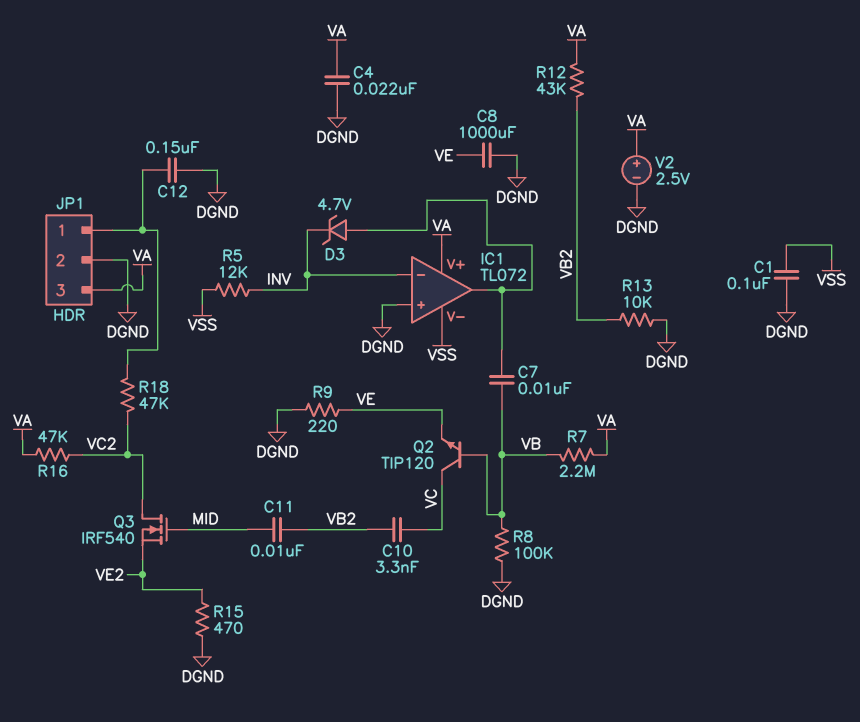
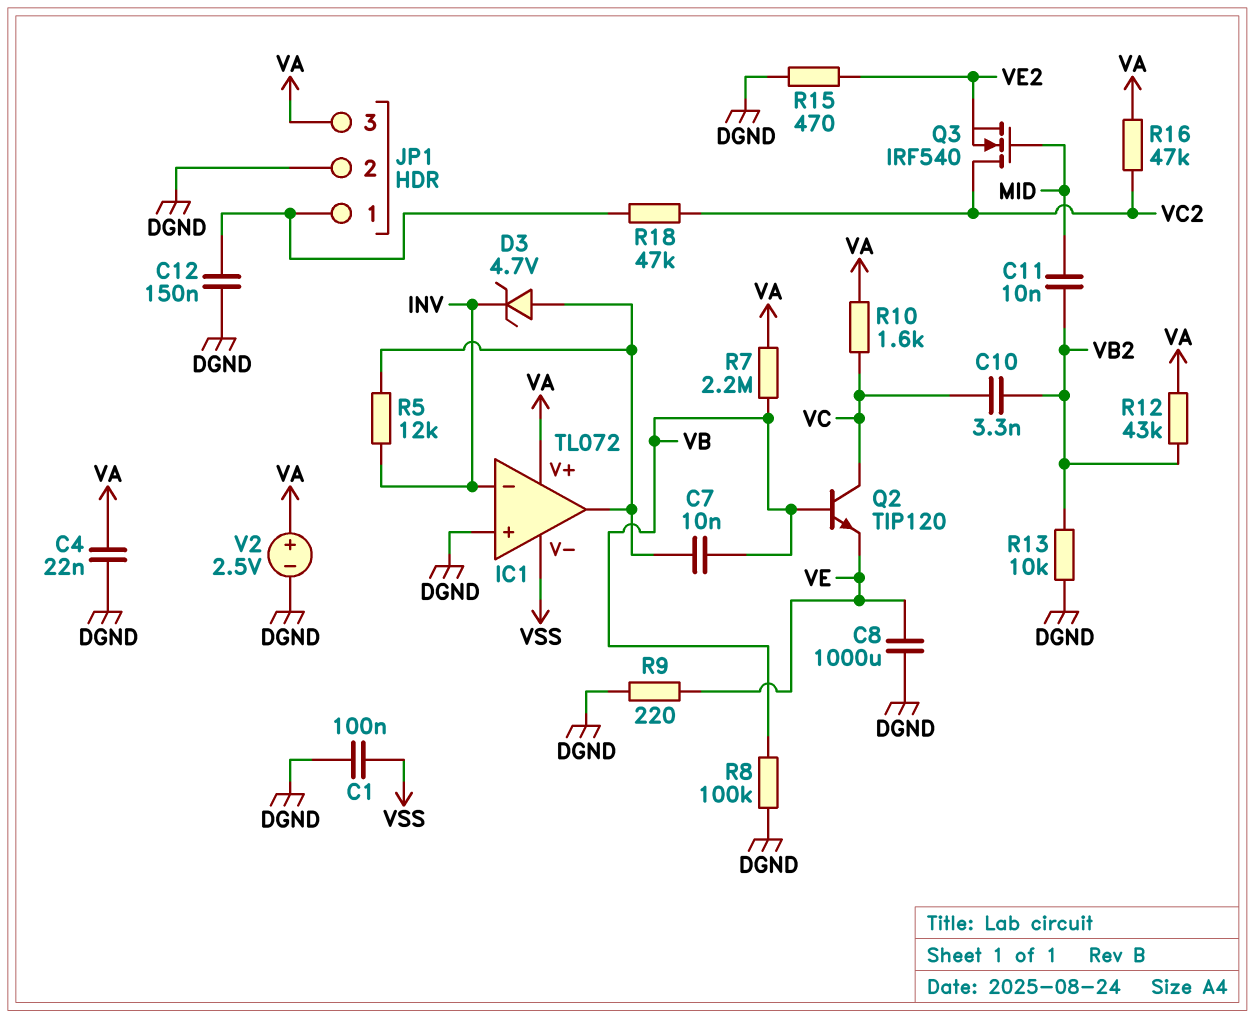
R5: 12k (INV, VSS) -> 12k (IC1/out, INV)
R10: none -> 1.6k (VA, VC)

